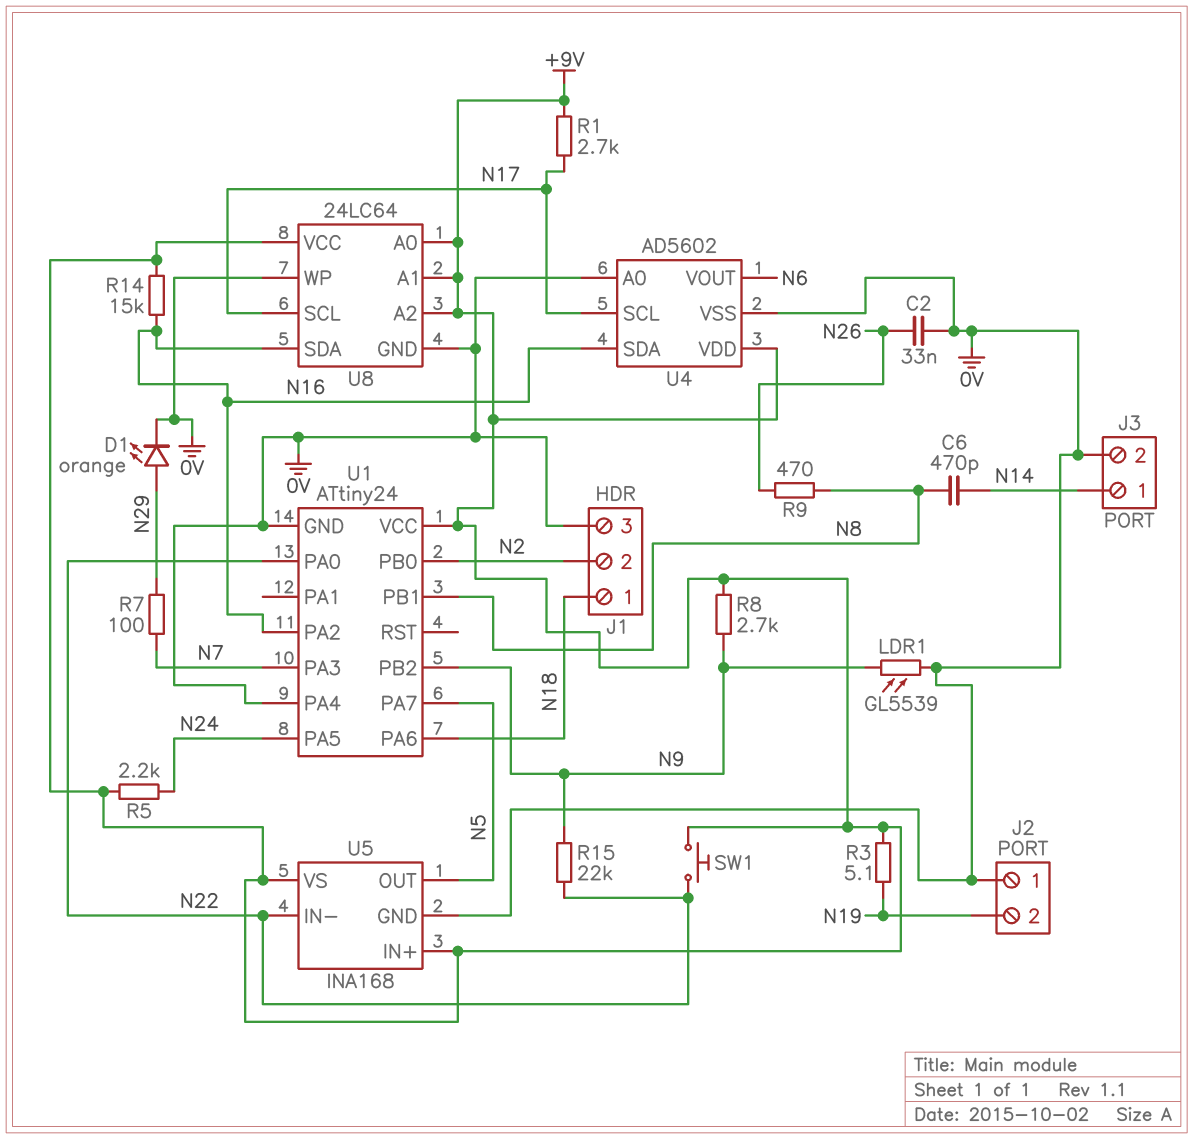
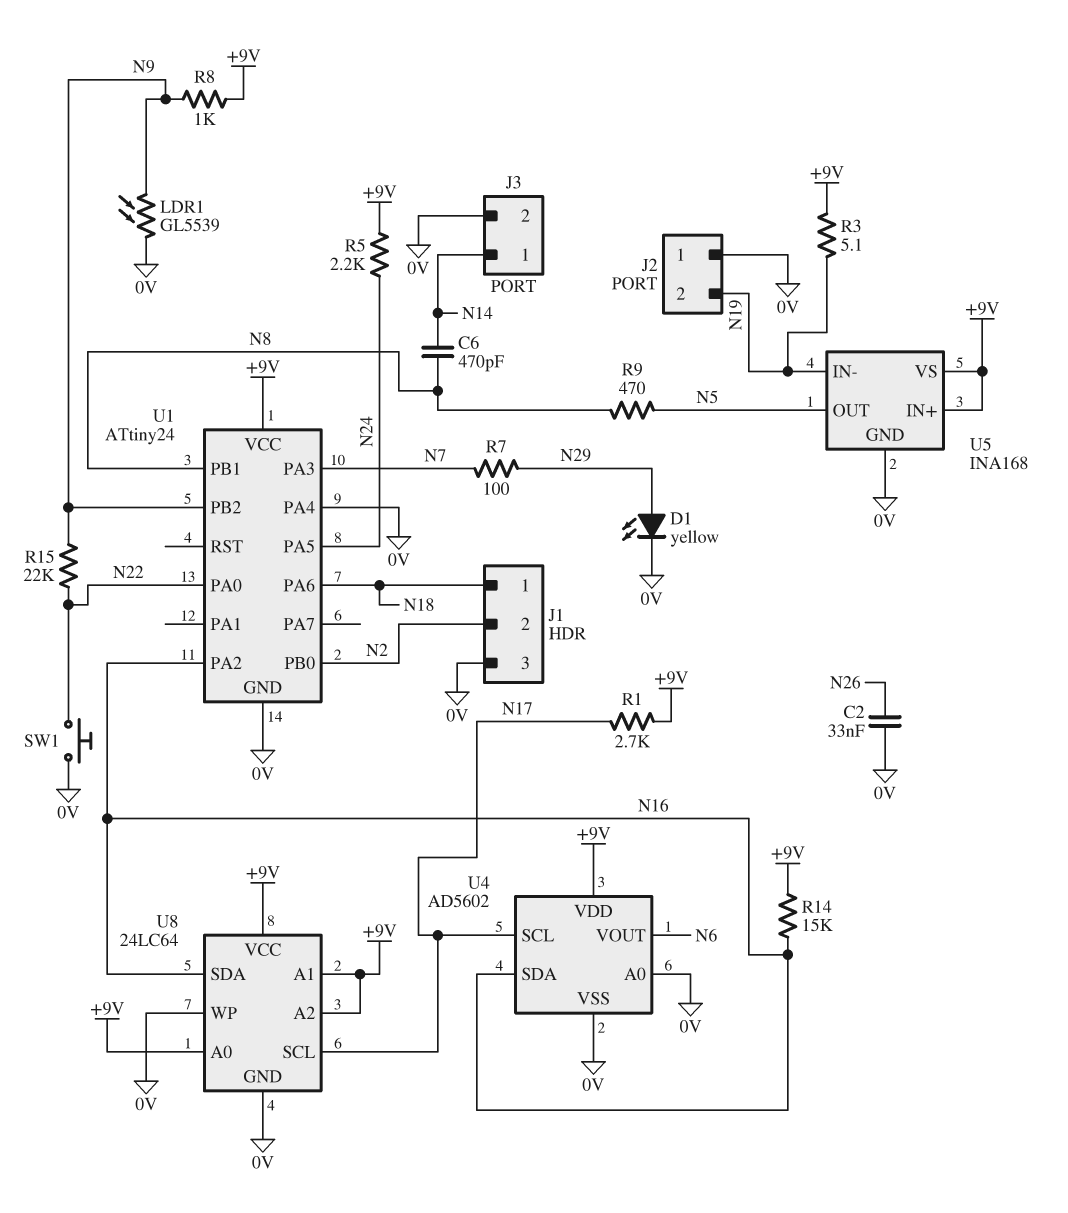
D1: LED orange (A N29, K 0V) -> LED yellow (A N29, K 0V)
R8: 2.7k (+9V, N9) -> 1k (+9V, N9)
R9: 470 (N8, N26) -> 470 (N5, N8)
SW1: button (+9V, N22) -> button (0V, N22)
U1 pin PA7: N5 -> none
U5 pin IN-: N22 -> N19

